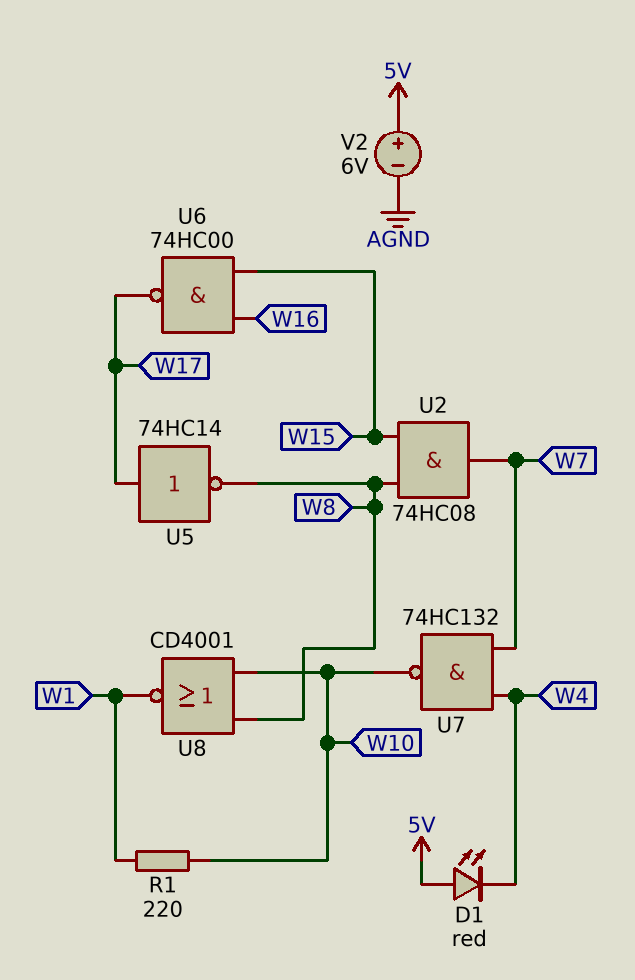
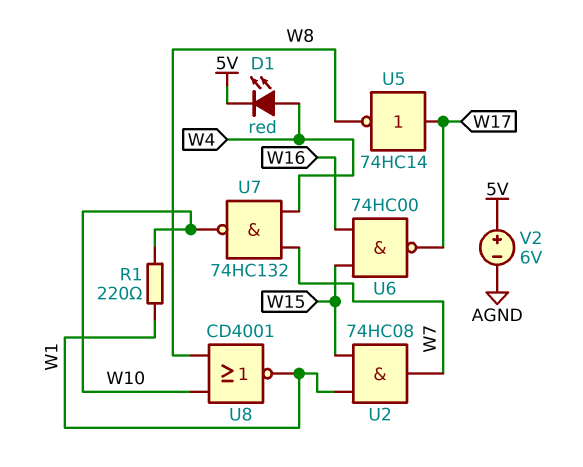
D1: LED red (A 5V, K W4) -> LED red (A W4, K 5V)
U2: AND 74HC08 (in W8, in W15, out W7) -> AND 74HC08 (in W1, in W15, out W7)

